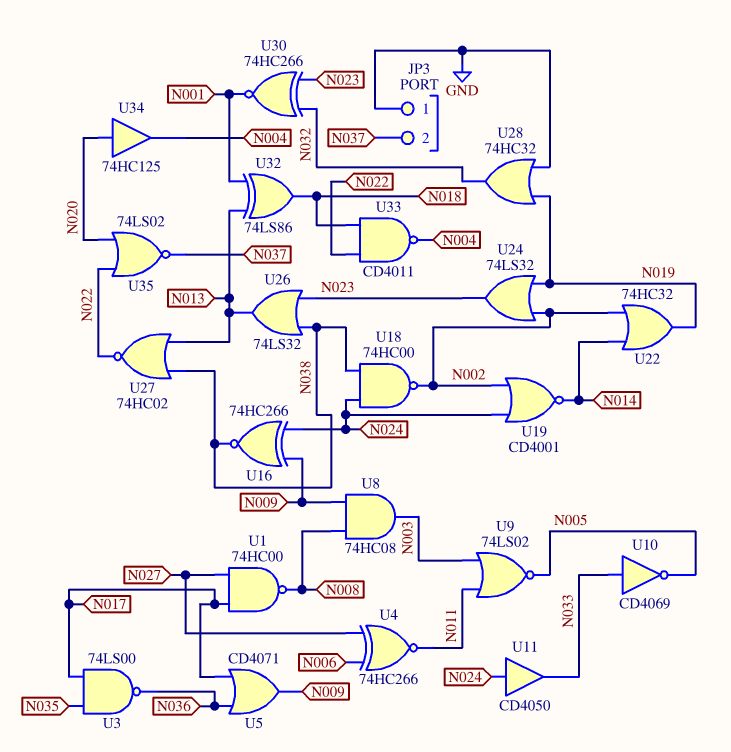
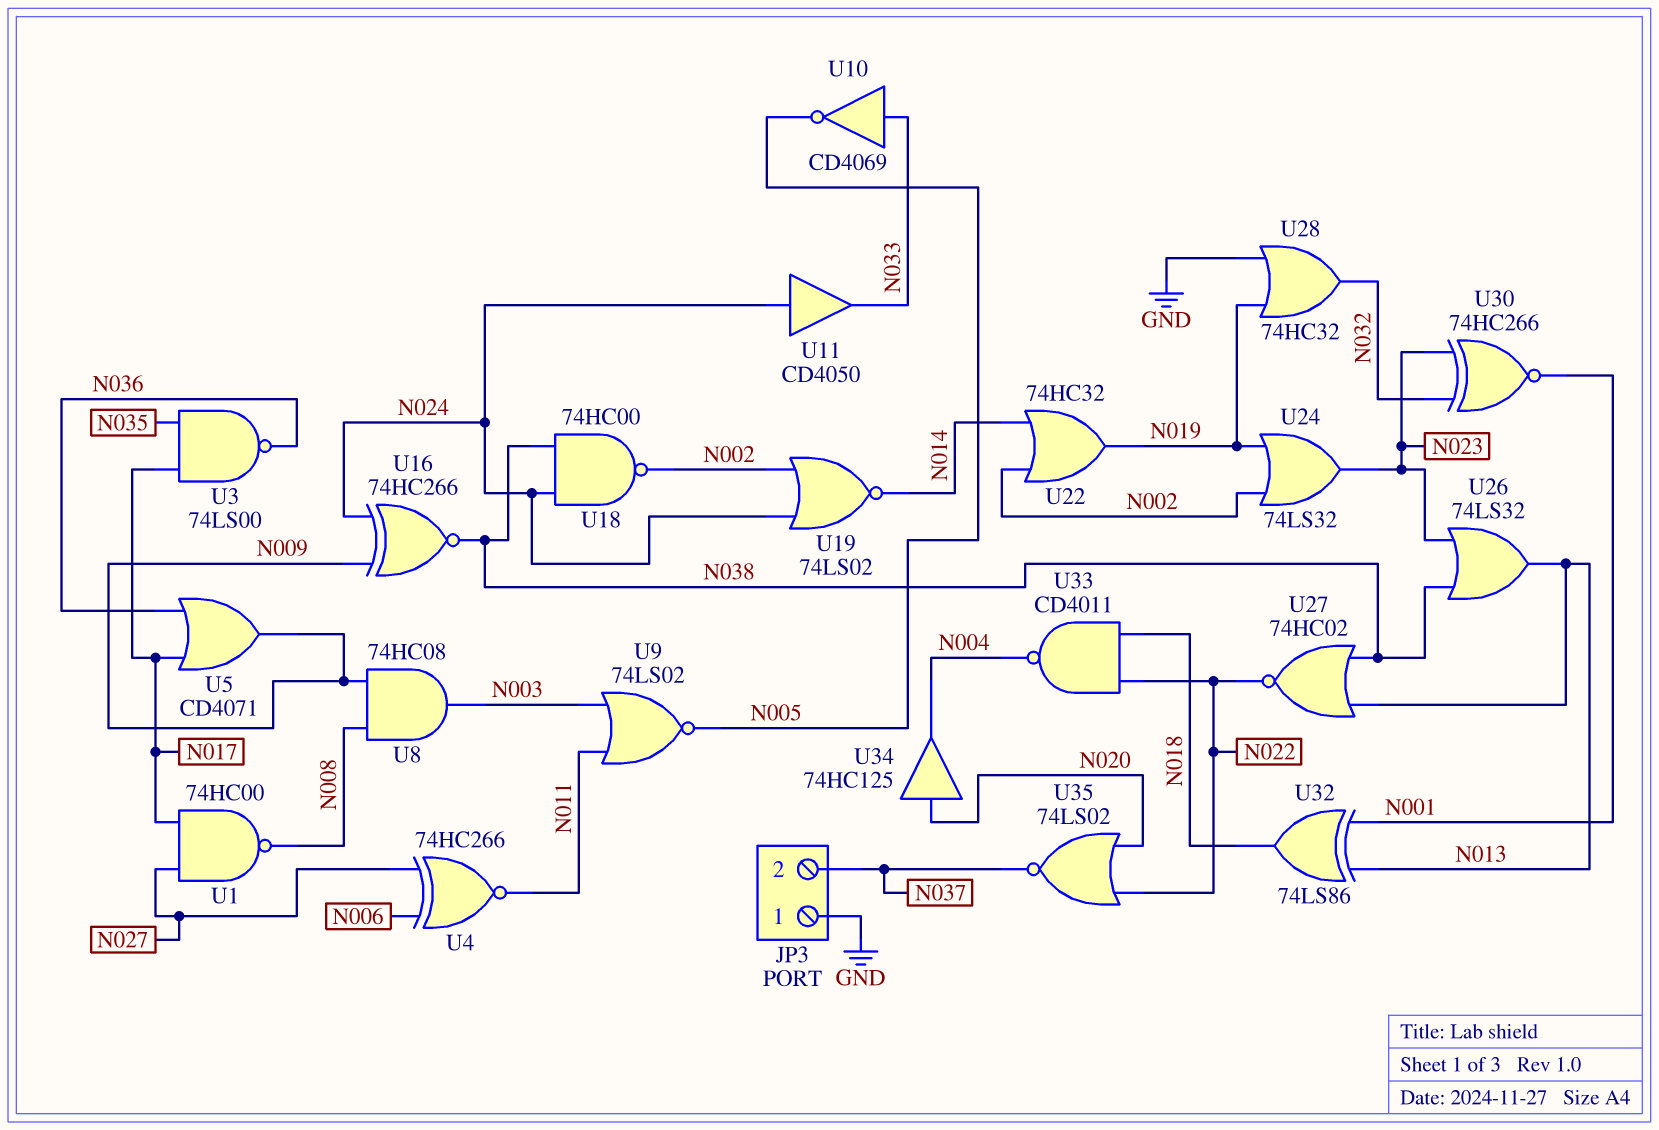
U19: NOR CD4001 (in N002, in N024, out N014) -> NOR 74LS02 (in N002, in N024, out N014)

